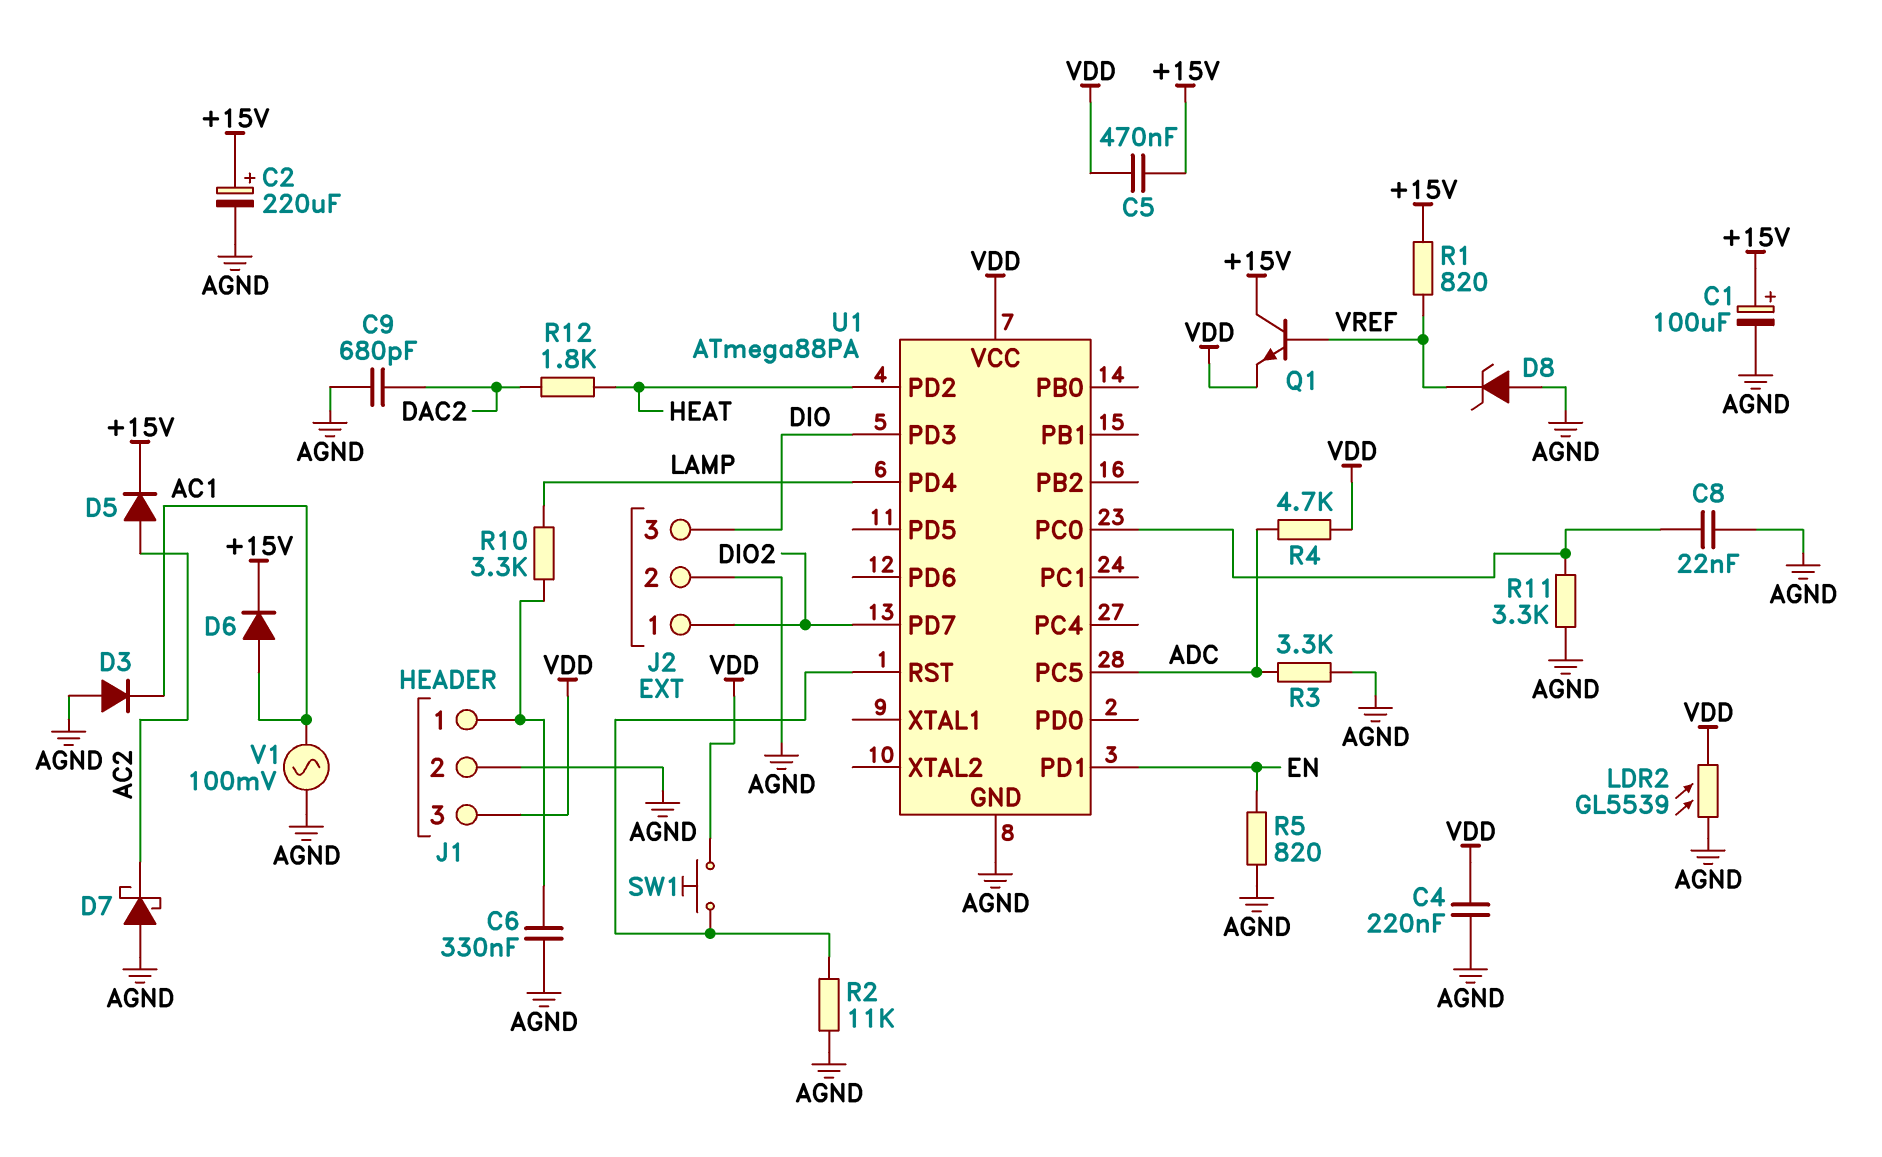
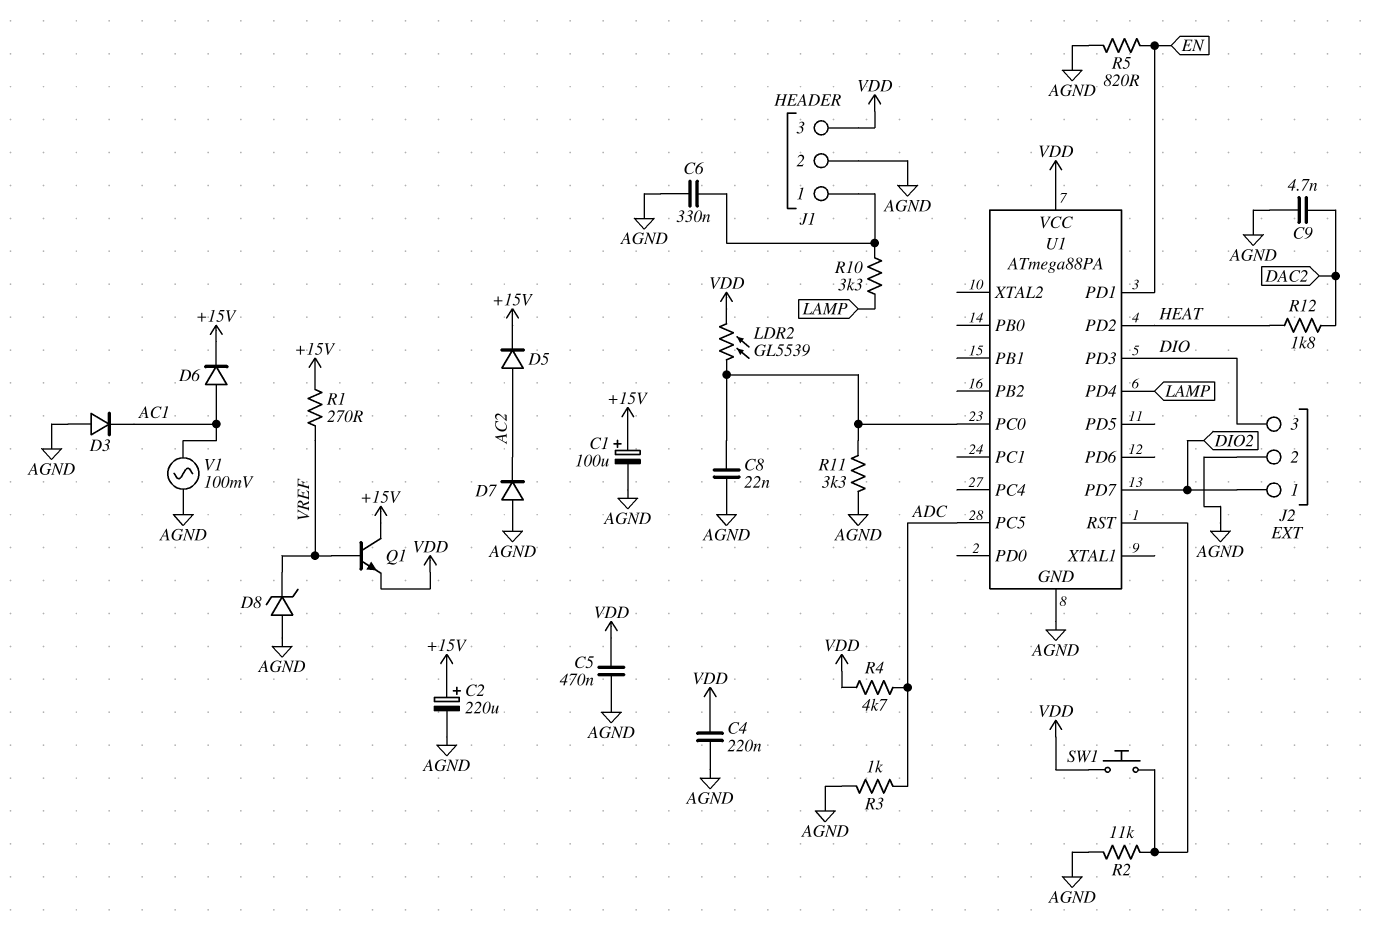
C5: 470nF (+15V, VDD) -> 470nF (AGND, VDD)
C9: 680pF (AGND, DAC2) -> 4.7nF (AGND, DAC2)
D7: schottky (A AGND, K AC2) -> diode (A AGND, K AC2)
LDR2: GL5539 (AGND, VDD) -> GL5539 (U1/PC0, VDD)
R1: 820 (+15V, VREF) -> 270 (+15V, VREF)
R3: 3.3k (ADC, AGND) -> 1k (ADC, AGND)

